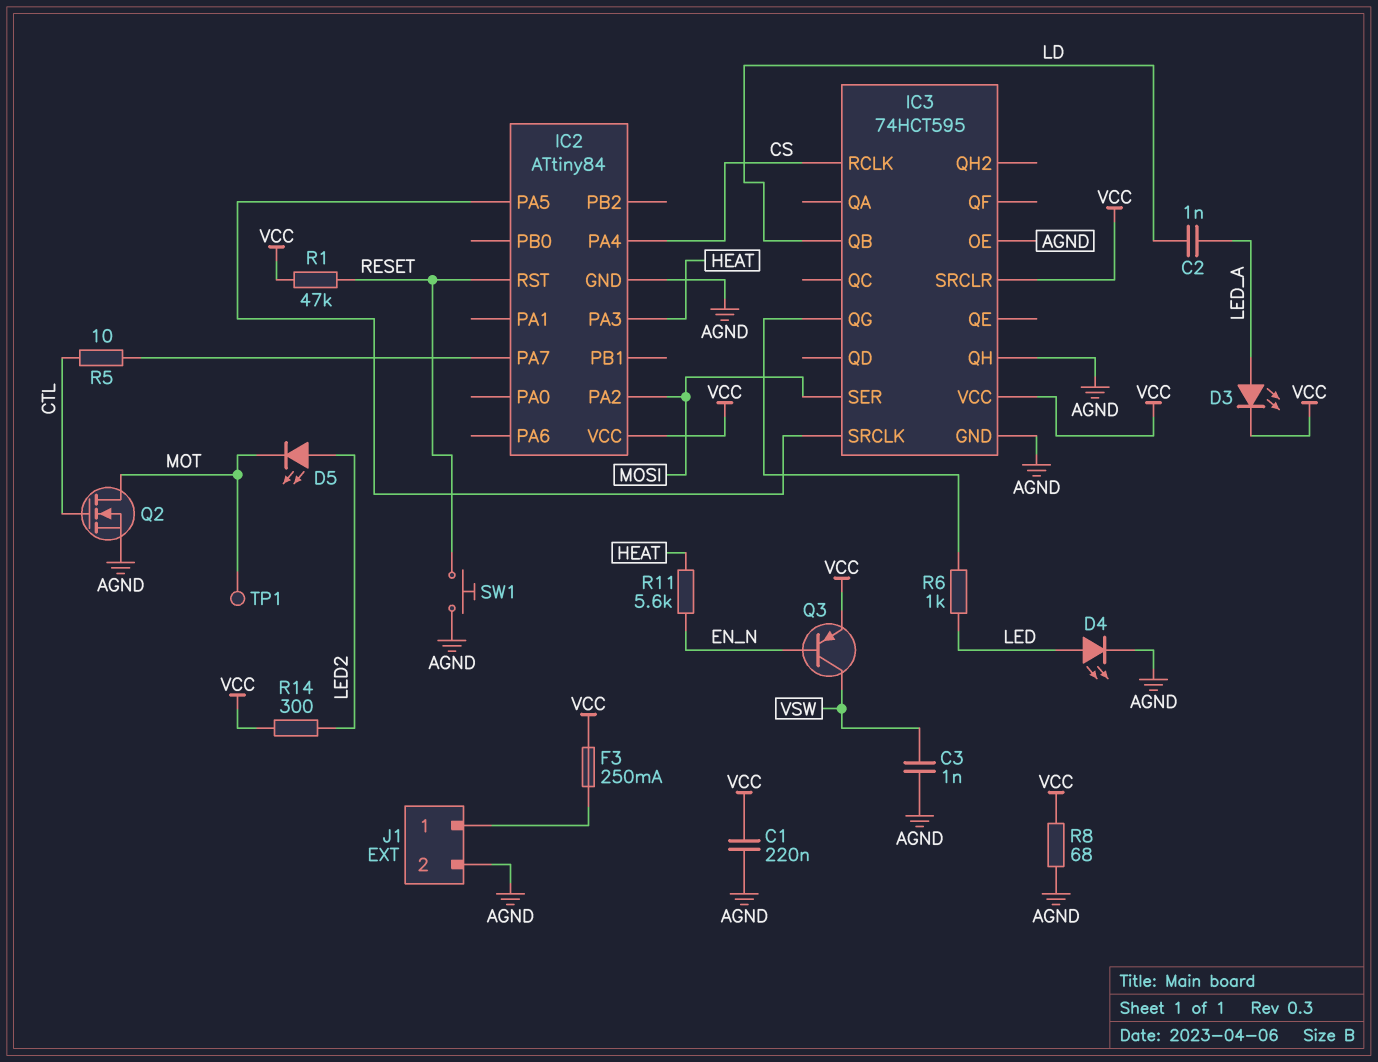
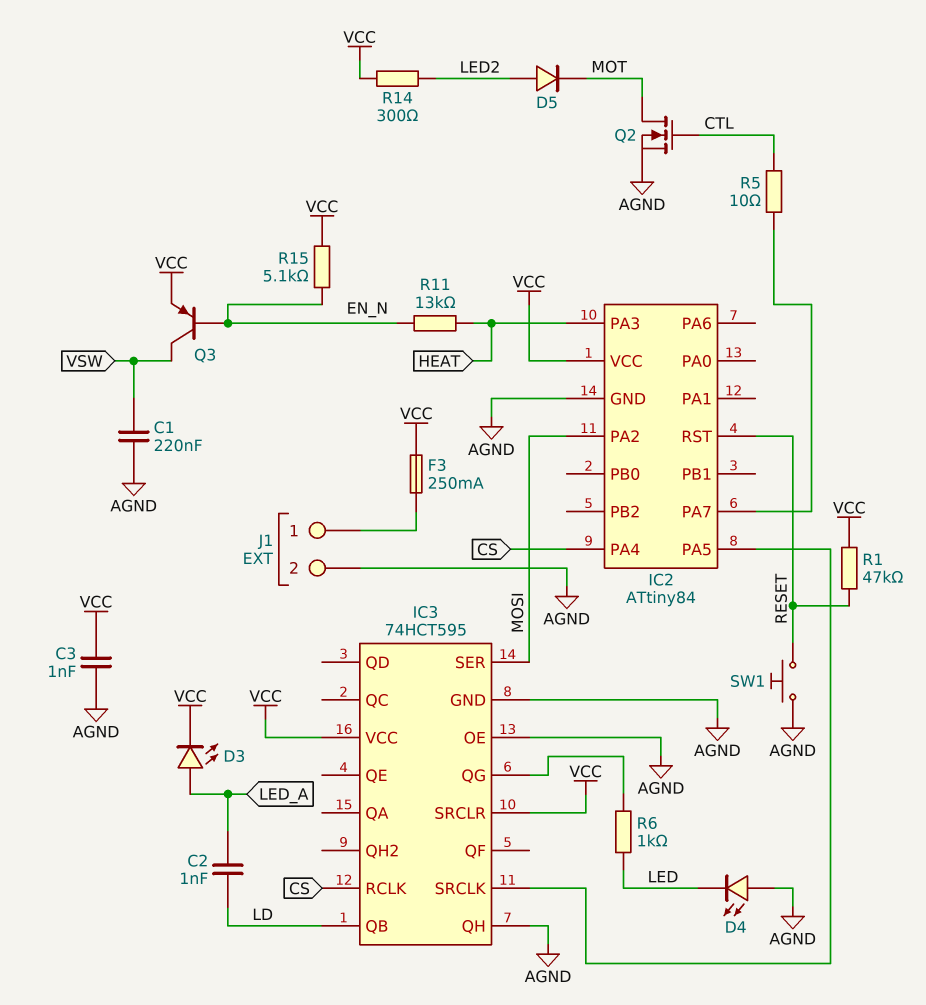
C1: 220nF (AGND, VCC) -> 220nF (AGND, VSW)
C3: 1nF (AGND, VSW) -> 1nF (AGND, VCC)
D4: LED (A LED, K AGND) -> LED (A AGND, K LED)
D5: LED (A LED2, K MOT) -> diode (A LED2, K MOT)
R8: 68 (AGND, VCC) -> none
R11: 5.6k (EN_N, HEAT) -> 13k (EN_N, HEAT)
R15: none -> 5.1k (EN_N, VCC)
TP1: test point (MOT) -> none

